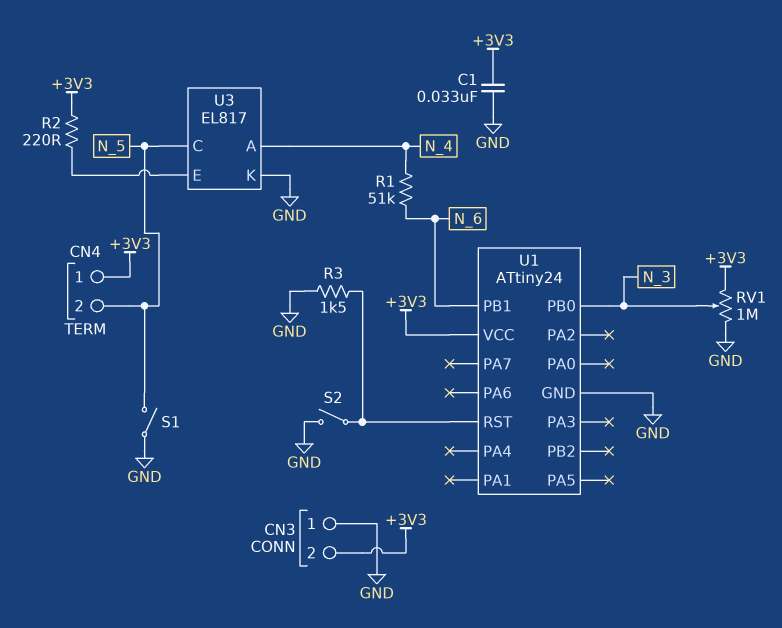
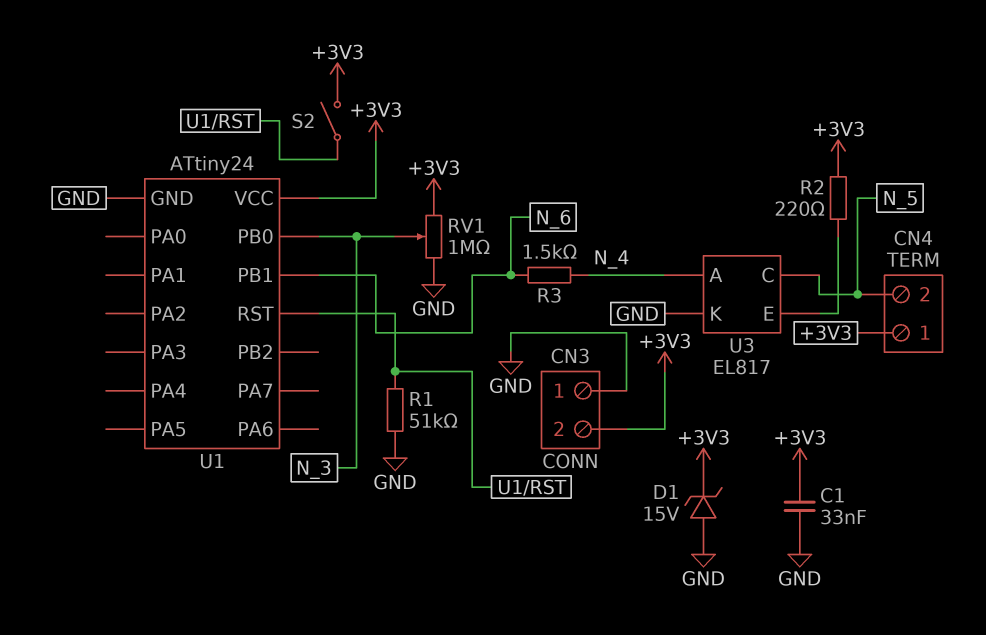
D1: none -> zener 15V (A GND, K +3V3)
R1: 51k (N_4, N_6) -> 51k (GND, U1/RST)
R3: 1.5k (GND, U1/RST) -> 1.5k (N_4, N_6)
S1: switch (GND, N_5) -> none
S2: switch (GND, U1/RST) -> switch (+3V3, U1/RST)

